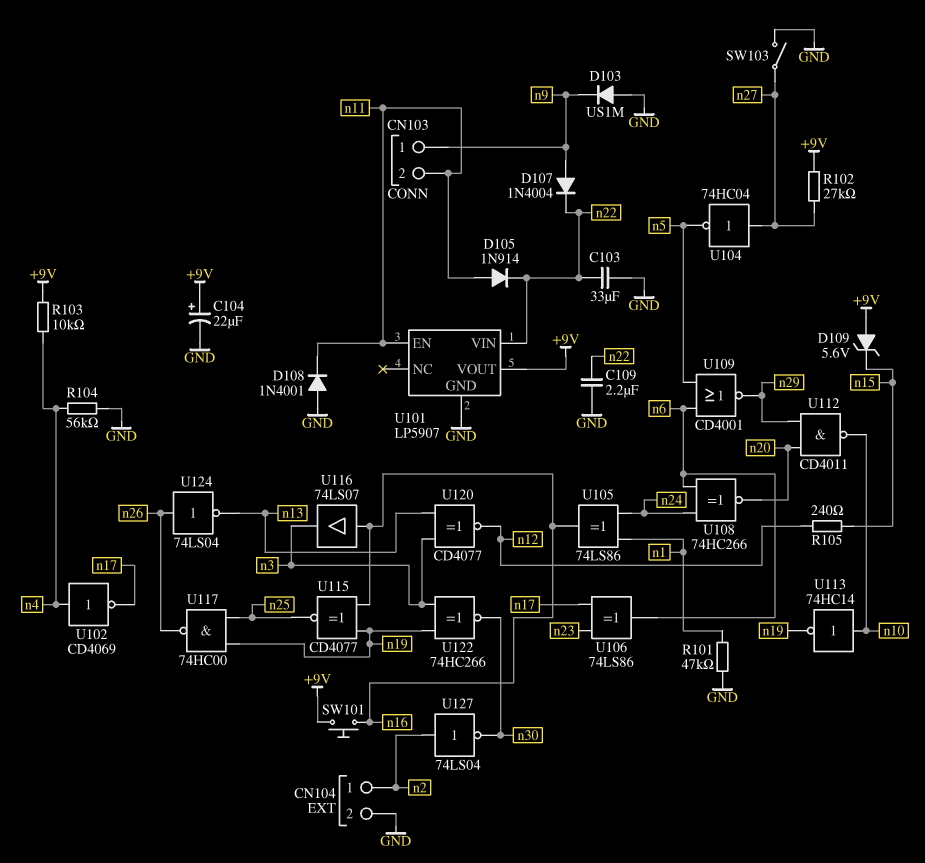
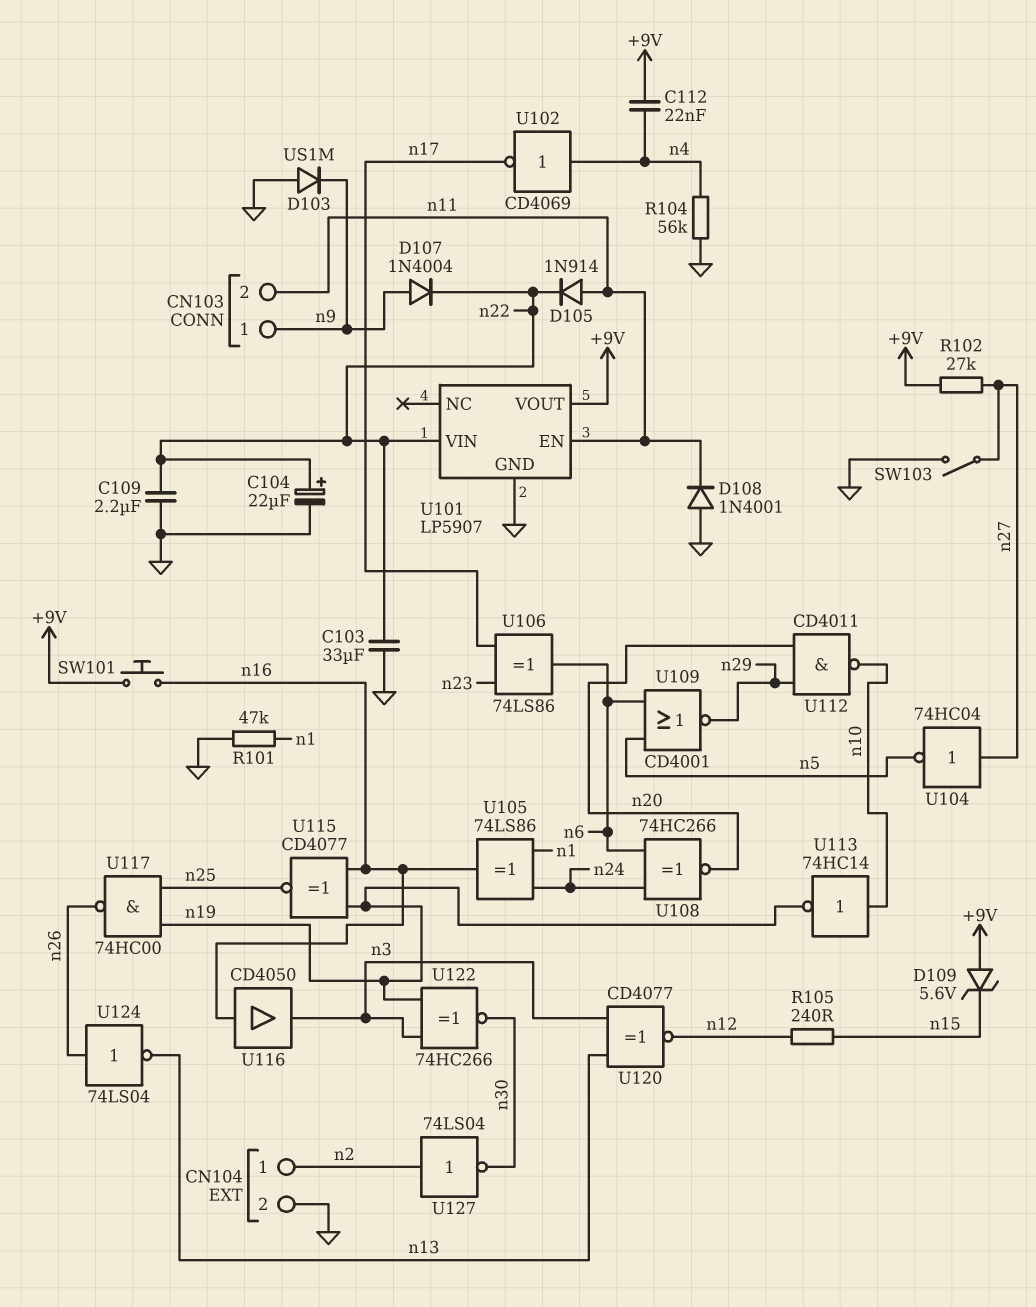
C104: 22uF (plus +9V, minus GND) -> 22uF (plus n22, minus GND)
C112: none -> 22nF (+9V, n4)
R103: 10k (+9V, n4) -> none
U116: buffer 74LS07 (in n16, out n3) -> buffer CD4050 (in n16, out n3)

